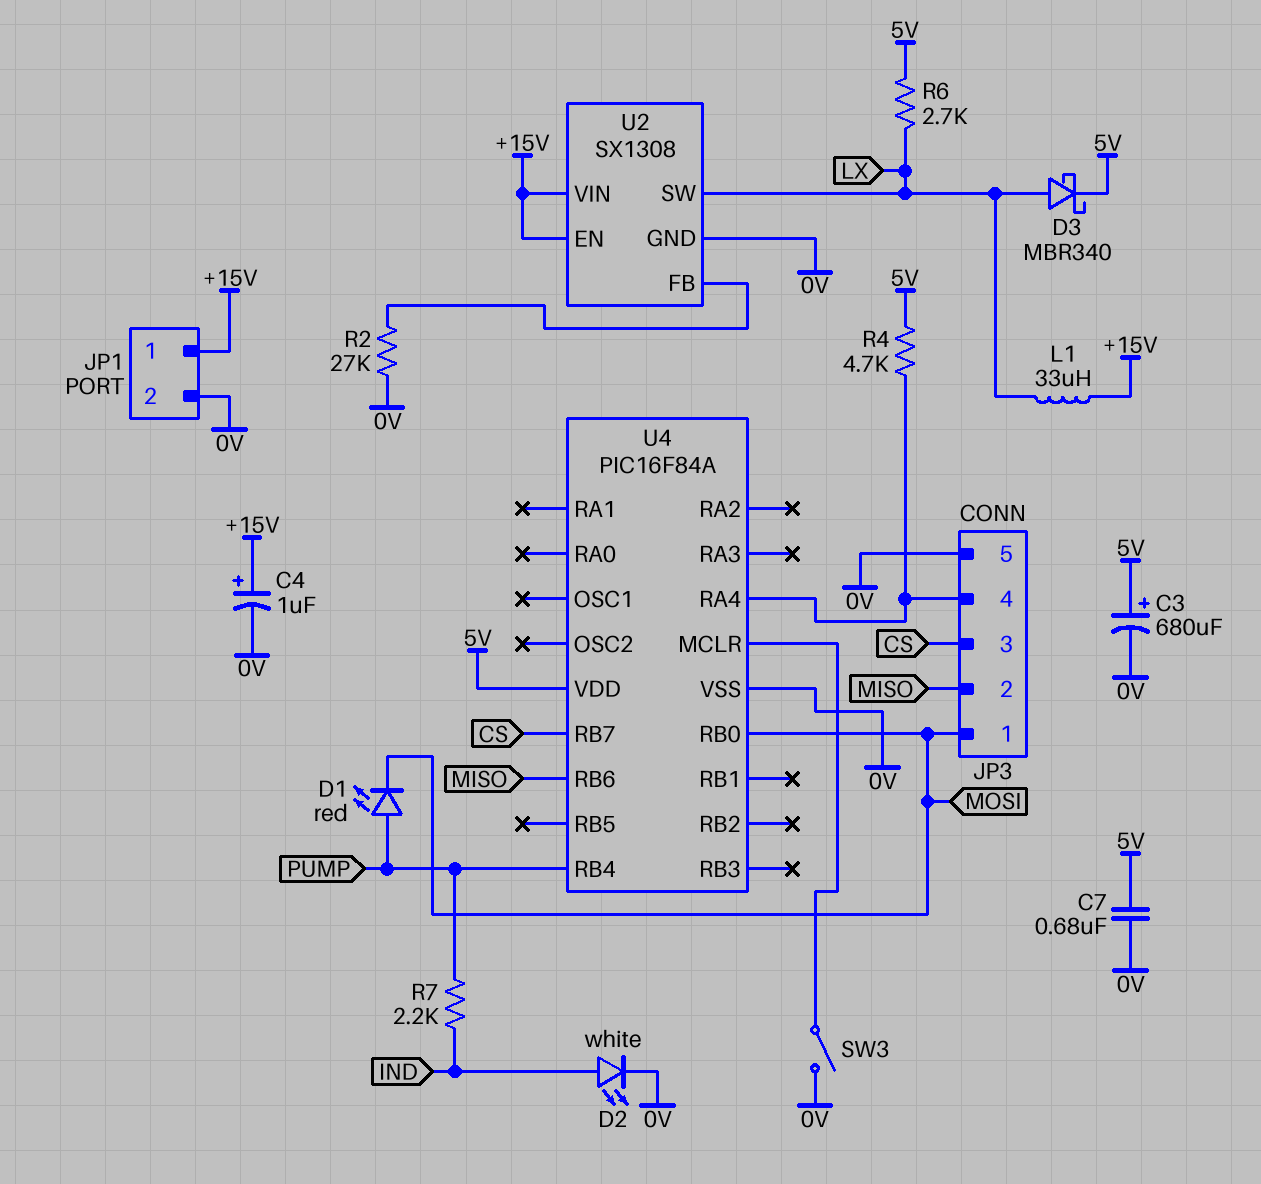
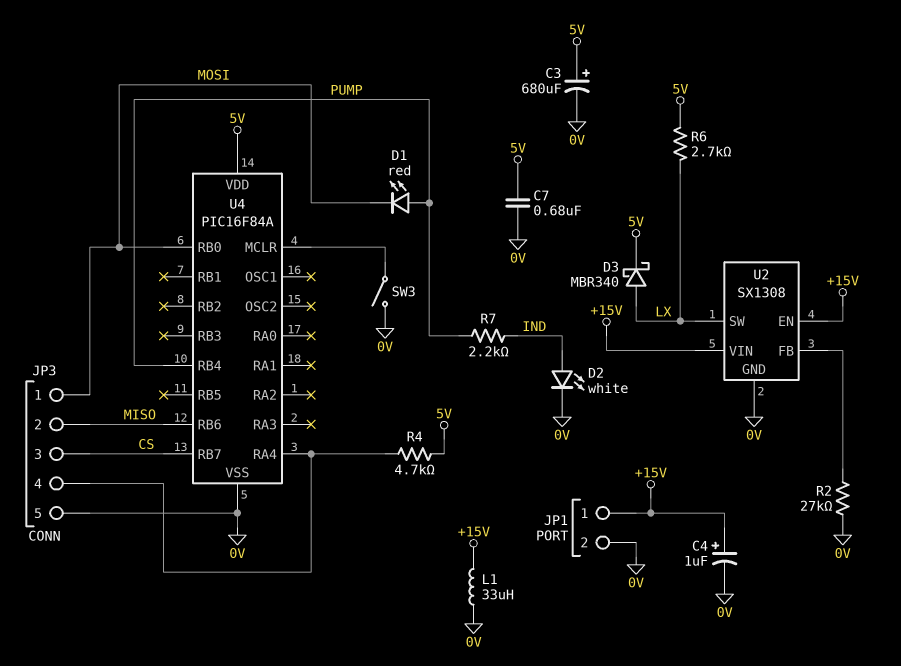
L1: 33uH (+15V, LX) -> 33uH (+15V, 0V)

